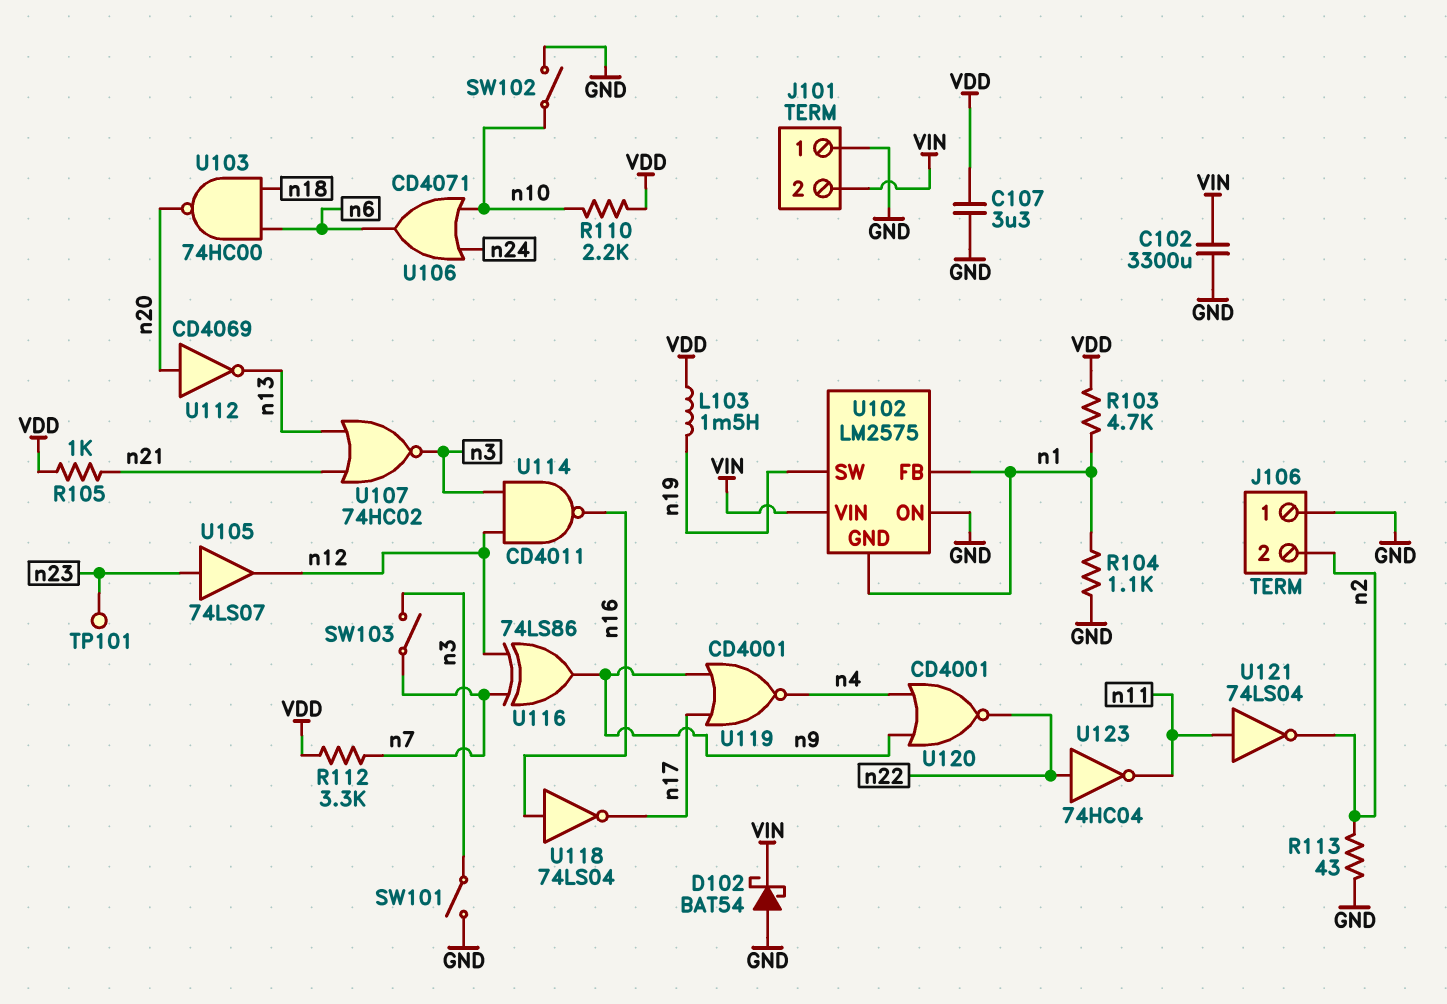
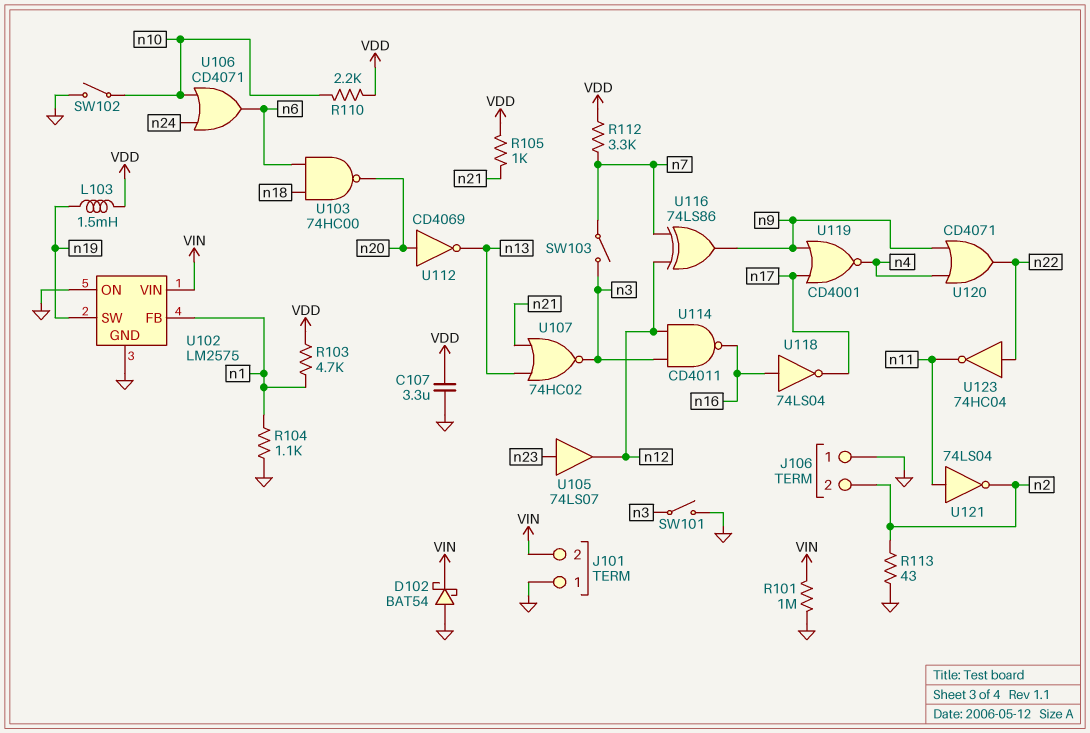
C102: 3300uF (GND, VIN) -> none
R101: none -> 1M (GND, VIN)
TP101: test point (n23) -> none
U102 pin GND: n1 -> GND
U120: NOR CD4001 (in n4, in n9, out n22) -> OR CD4071 (in n4, in n9, out n22)

